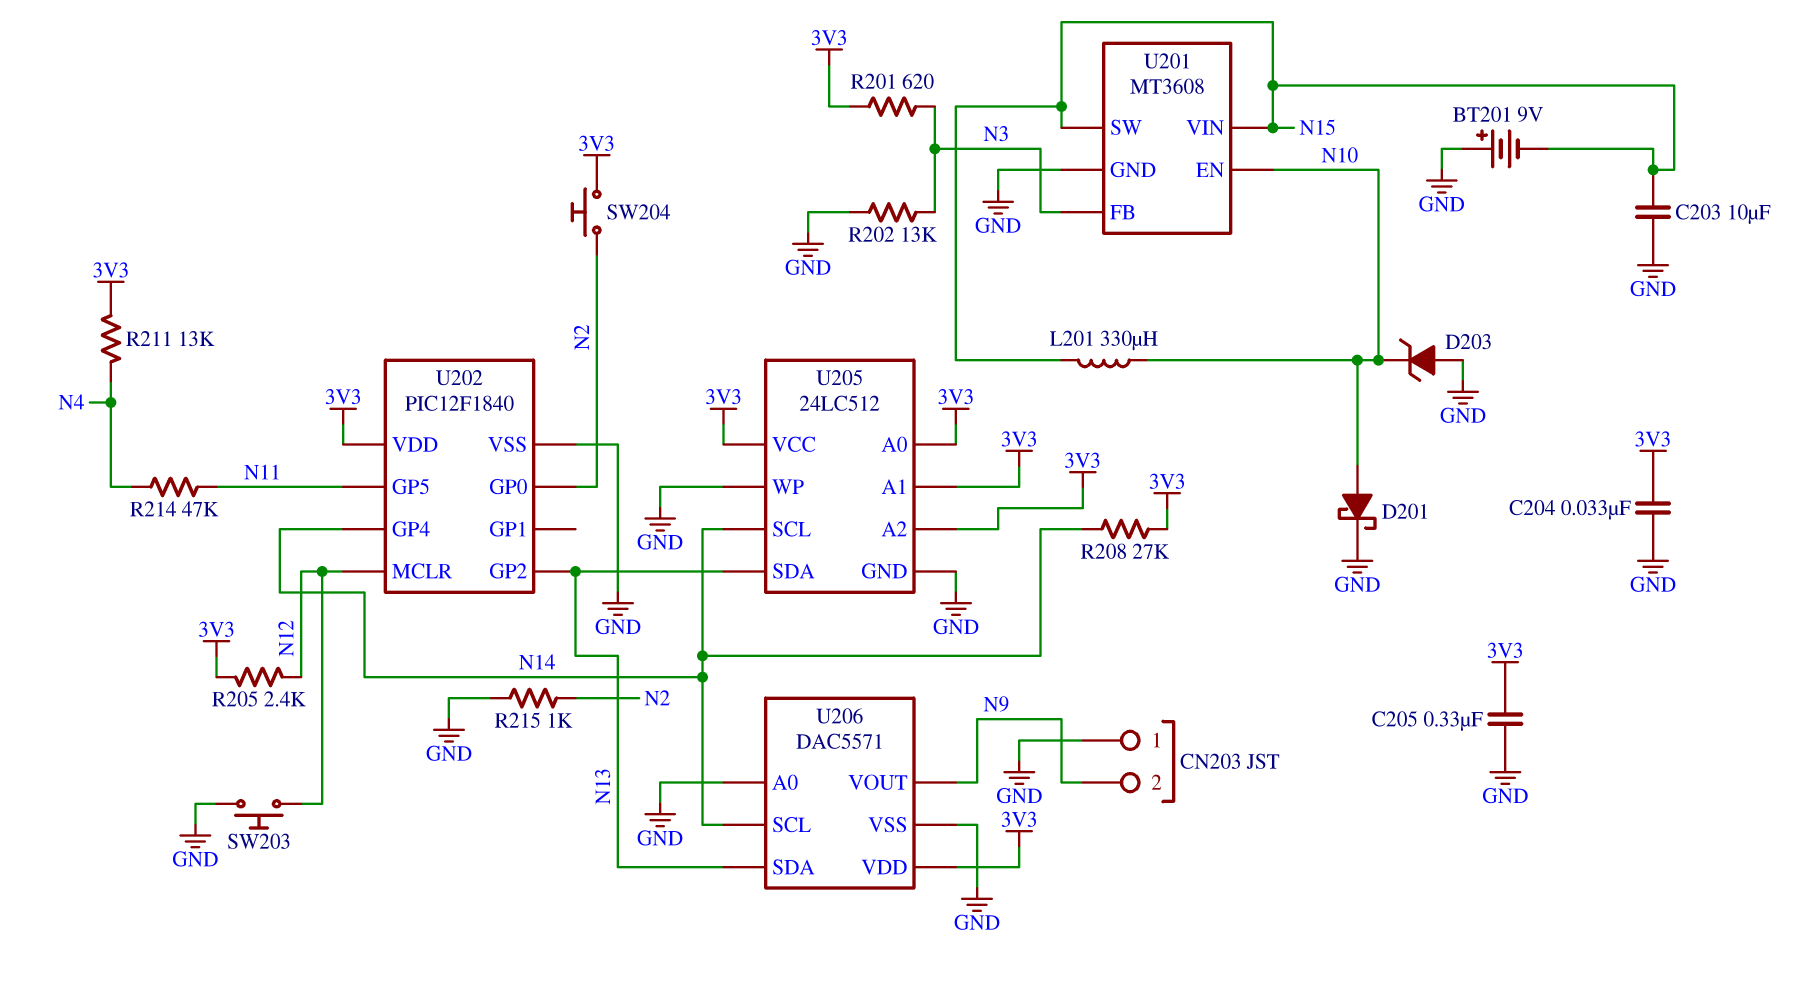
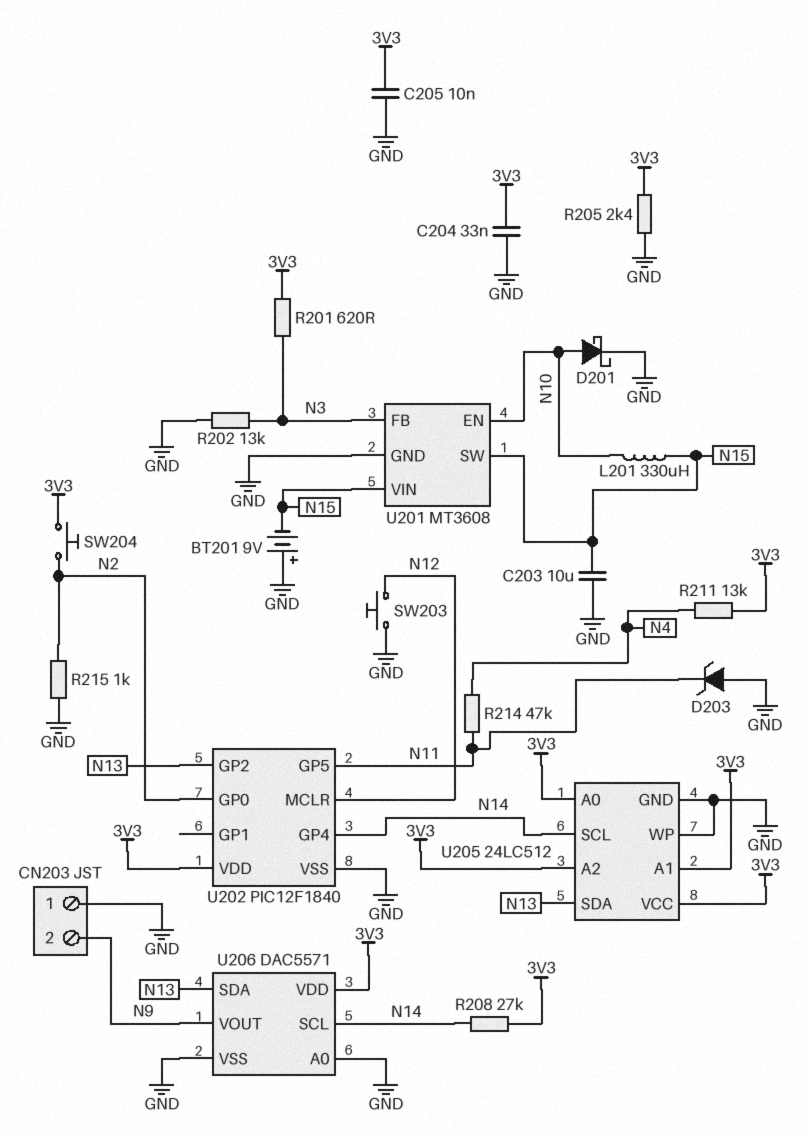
C205: 330nF (3V3, GND) -> 10nF (3V3, GND)
D203: zener (A GND, K N10) -> zener (A GND, K N11)
R205: 2.4k (3V3, N12) -> 2.4k (3V3, GND)

